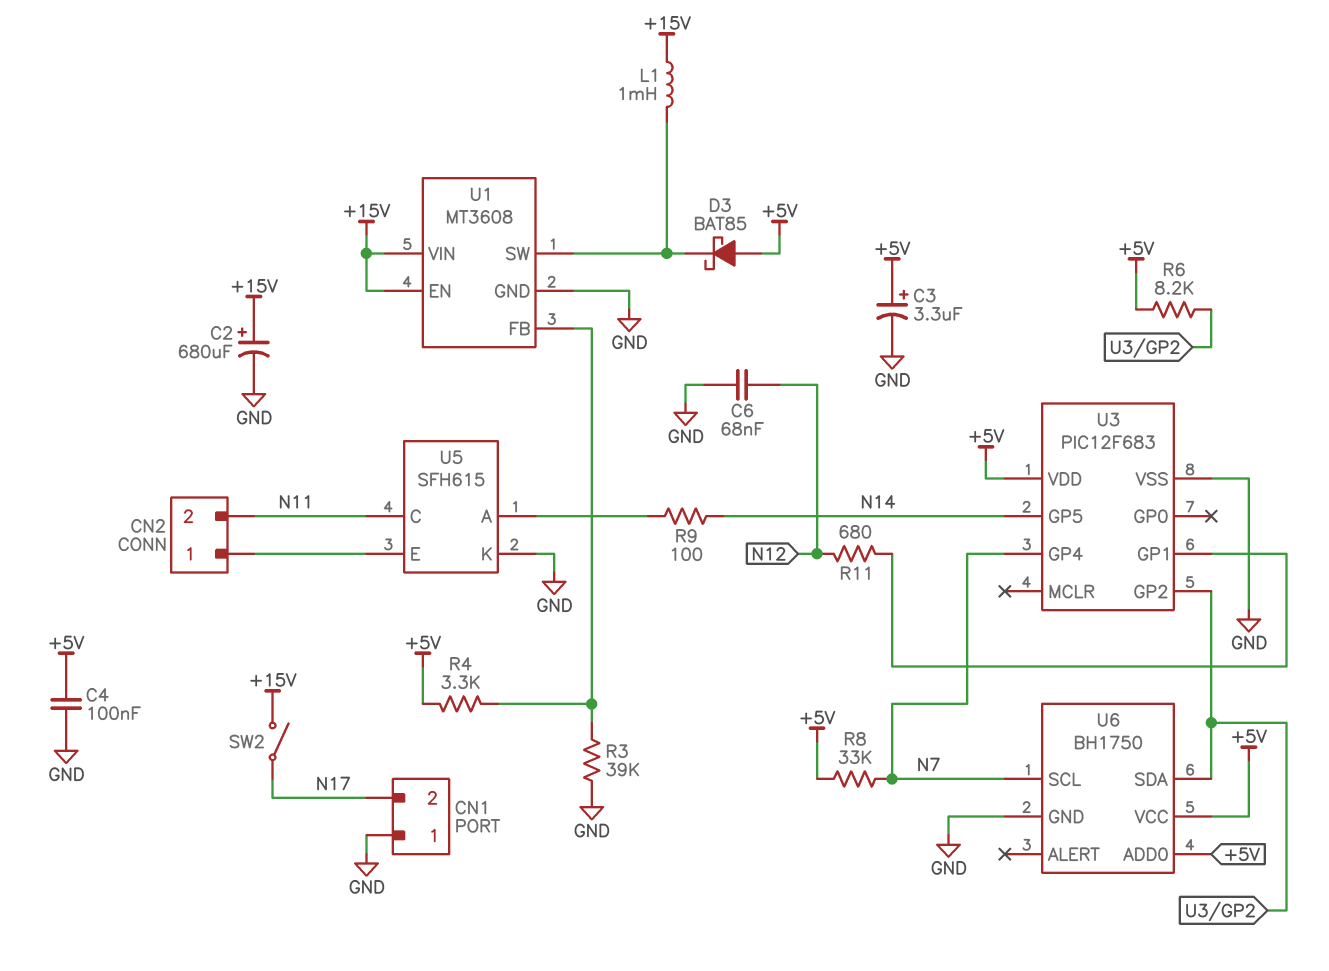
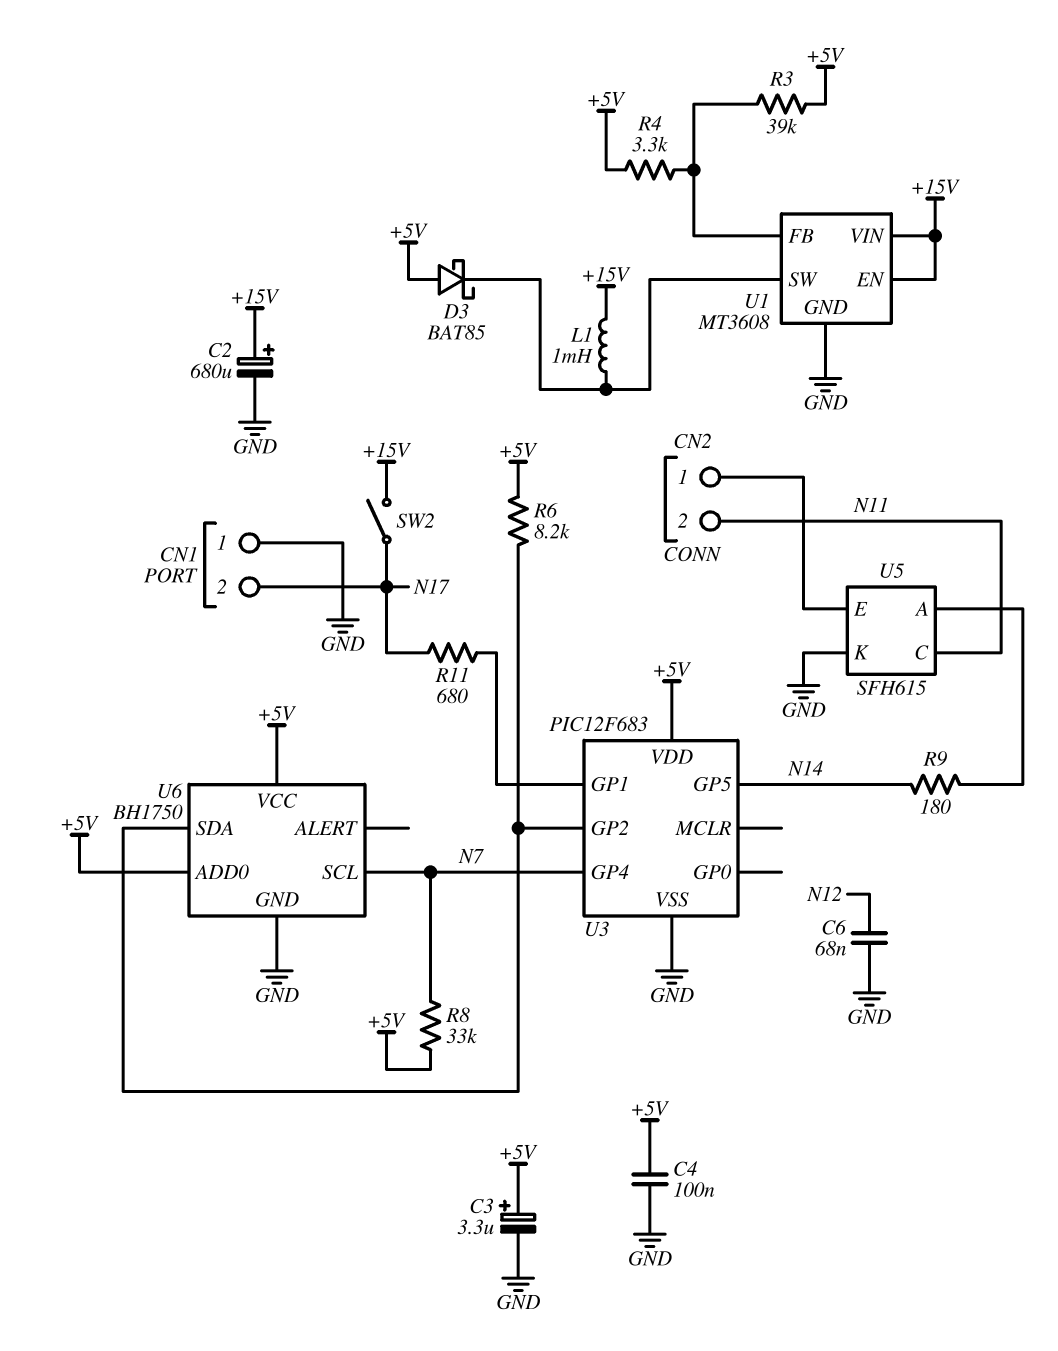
R3: 39k (GND, U1/FB) -> 39k (+5V, U1/FB)
R9: 100 (N14, U5/A) -> 180 (N14, U5/A)
R11: 680 (N12, U3/GP1) -> 680 (N17, U3/GP1)

